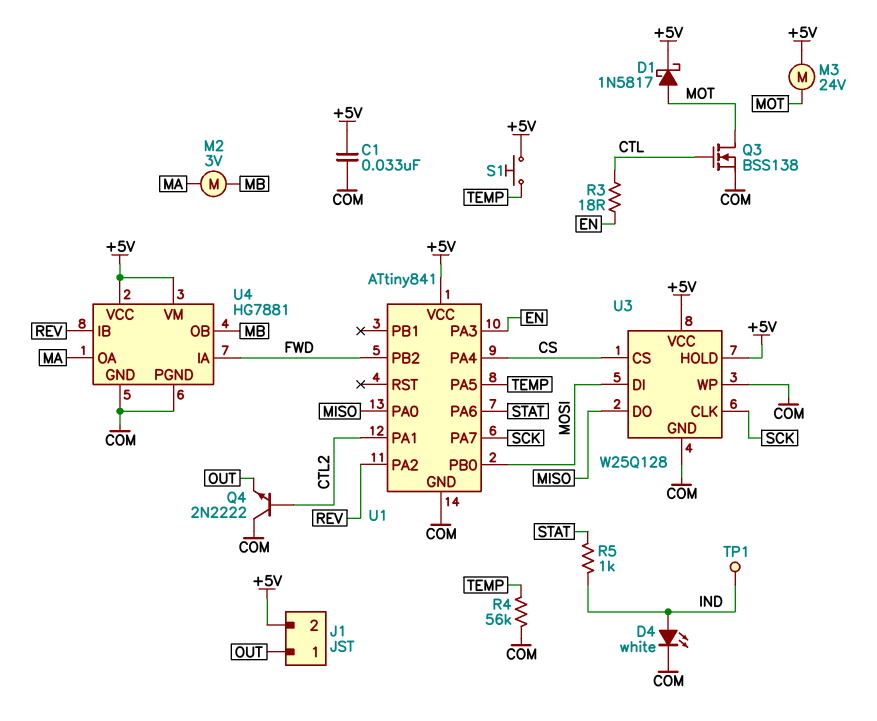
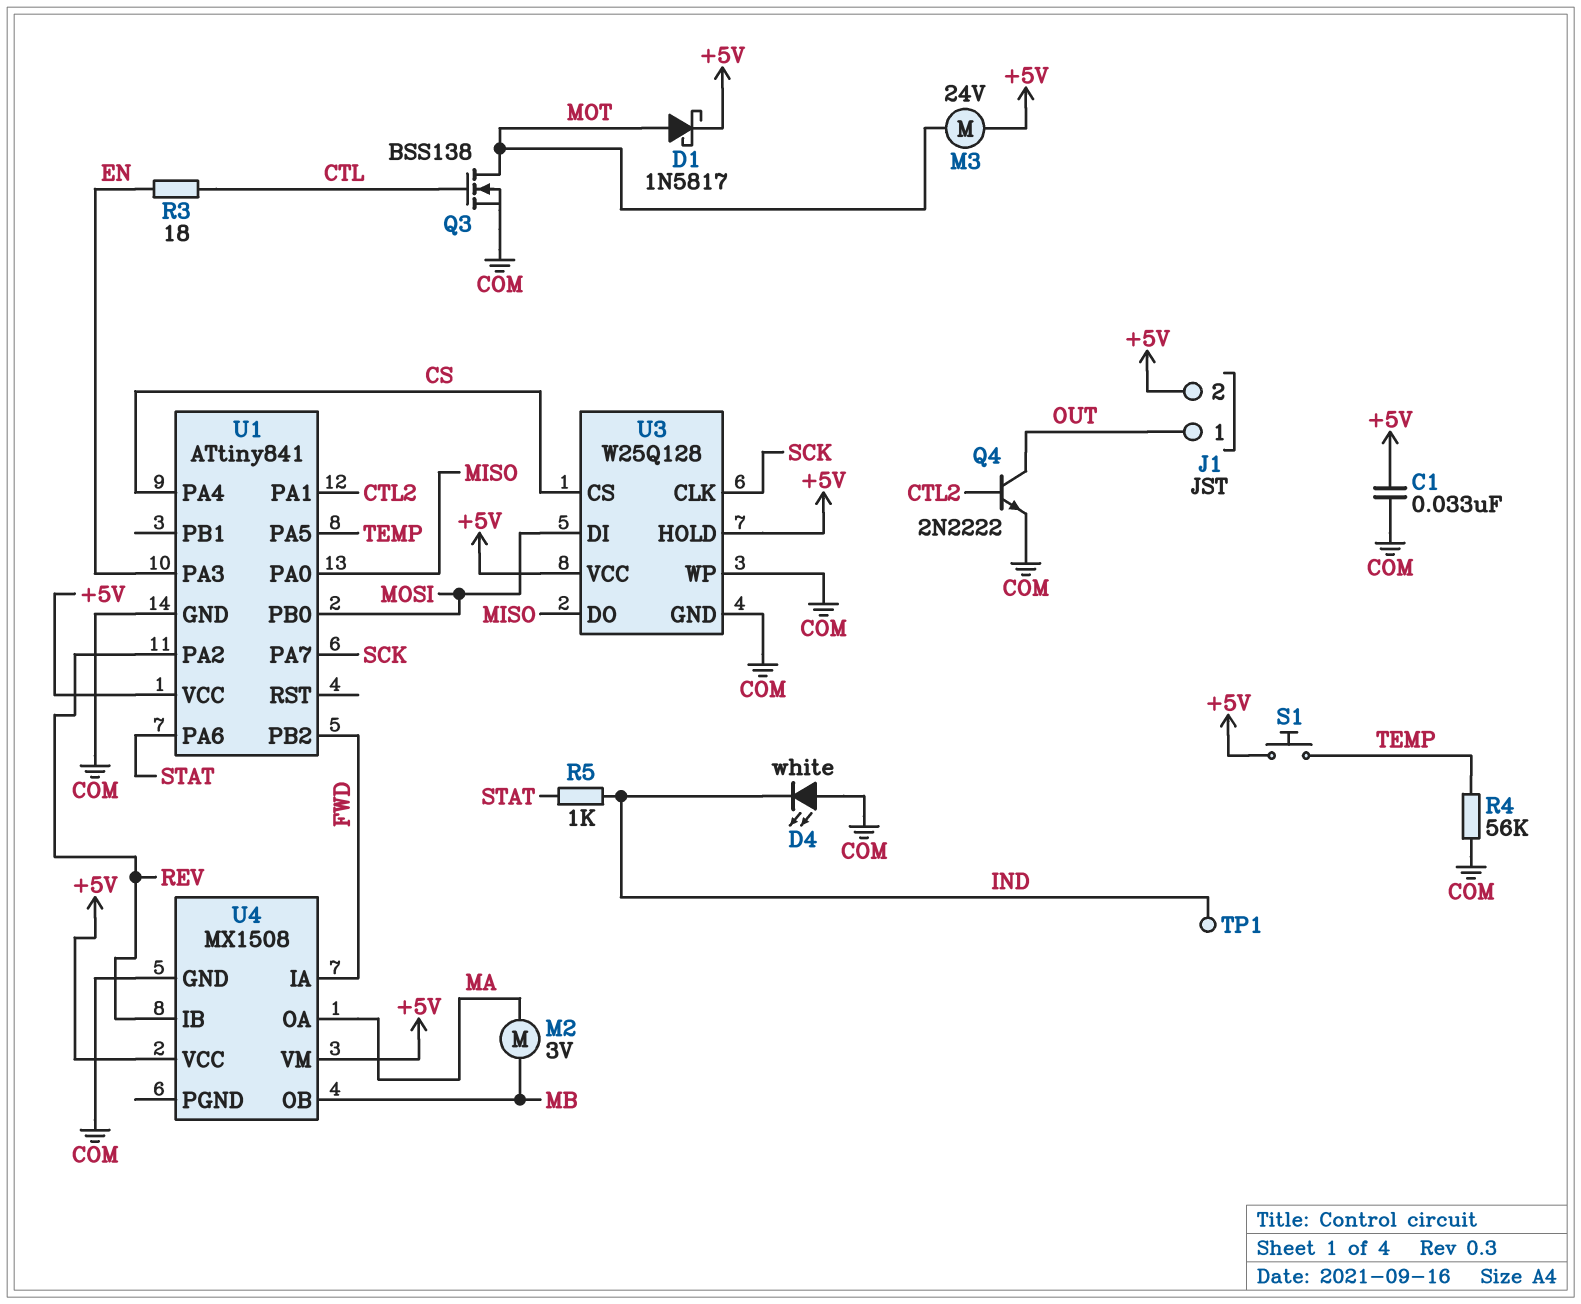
D4: LED white (A IND, K COM) -> LED white (A COM, K IND)
Q4: NPN 2N2222 (B CTL2, C COM, E OUT) -> NPN 2N2222 (B CTL2, C OUT, E COM)
U4: HG7881 -> MX1508
U4 pin PGND: COM -> none

